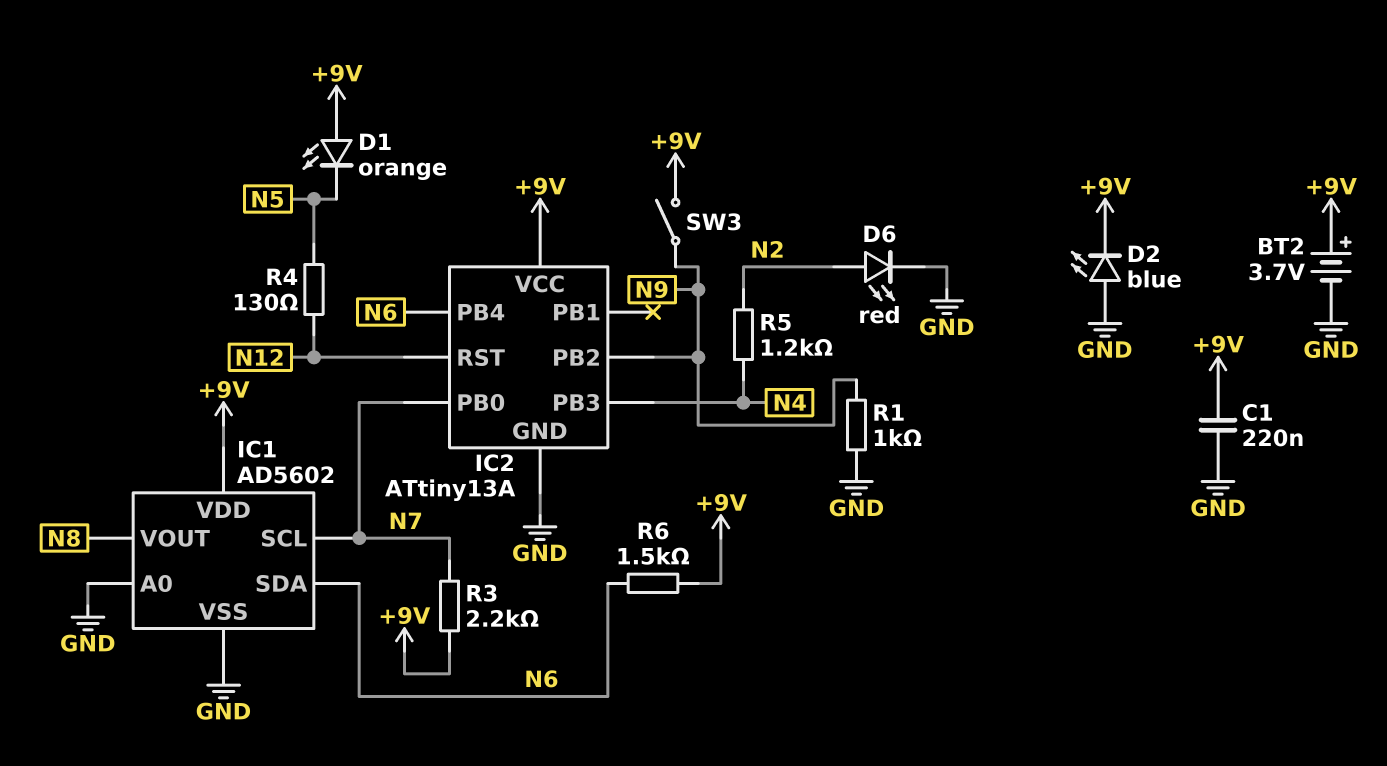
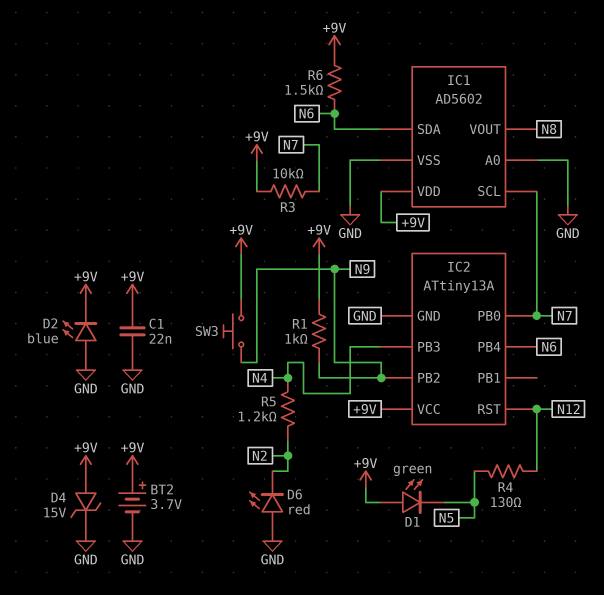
C1: 220nF (+9V, GND) -> 22nF (+9V, GND)
D1: LED orange (A +9V, K N5) -> LED green (A +9V, K N5)
D4: none -> zener 15V (A +9V, K GND)
D6: LED red (A N2, K GND) -> LED red (A GND, K N2)
R1: 1k (GND, N9) -> 1k (+9V, N9)
R3: 2.2k (+9V, N7) -> 10k (+9V, N7)
SW3: switch (+9V, N9) -> button (+9V, N9)

